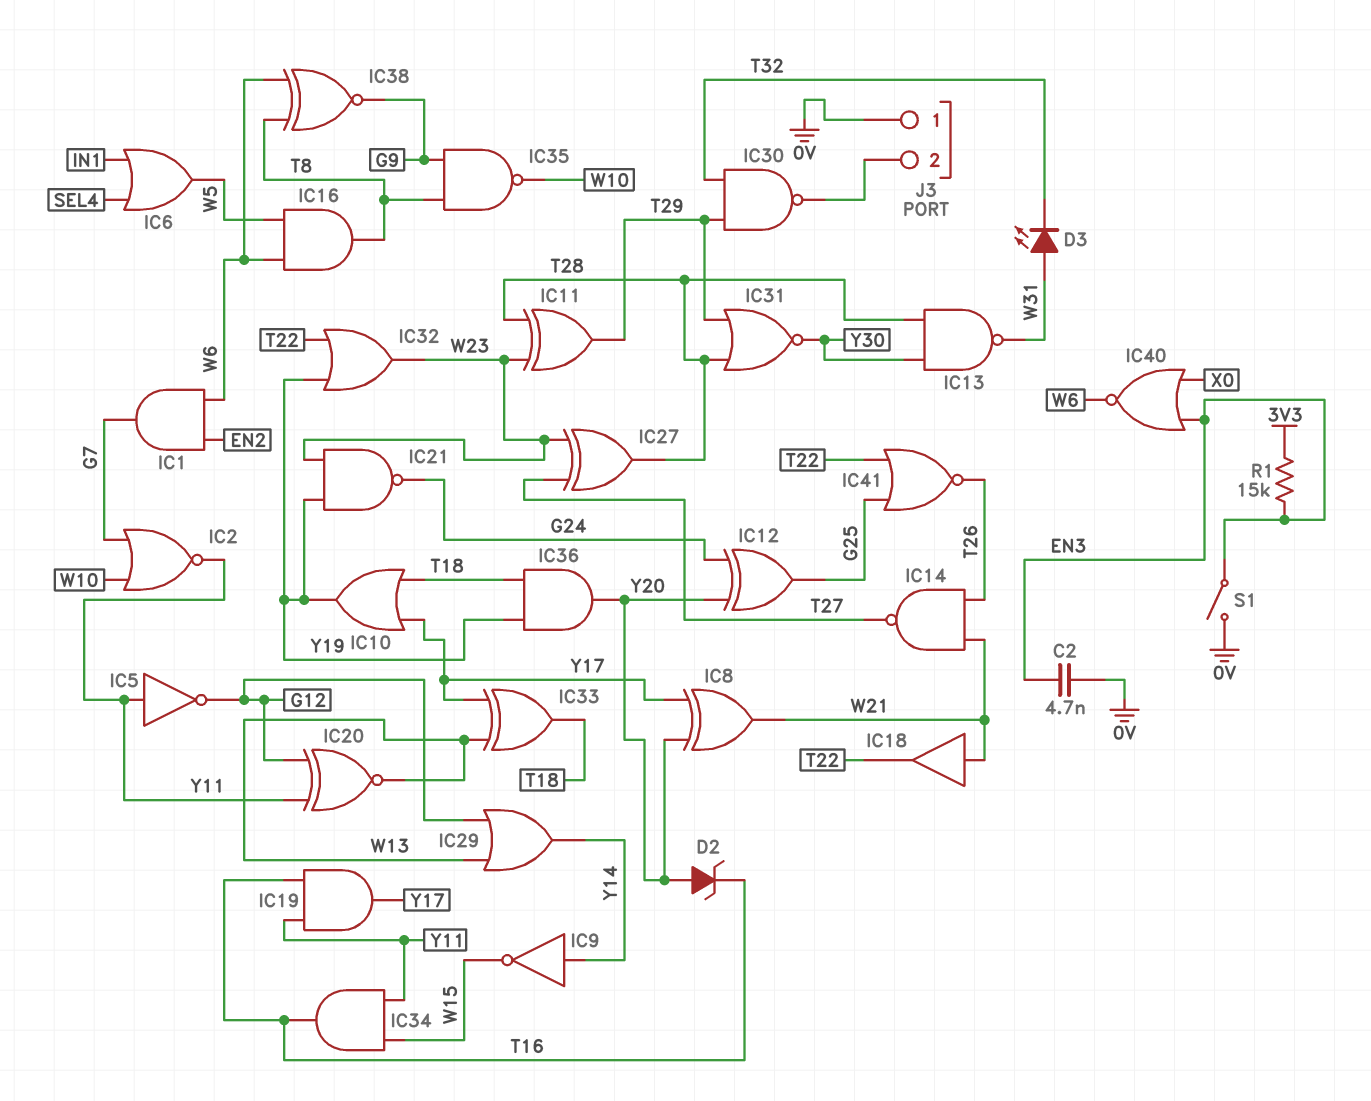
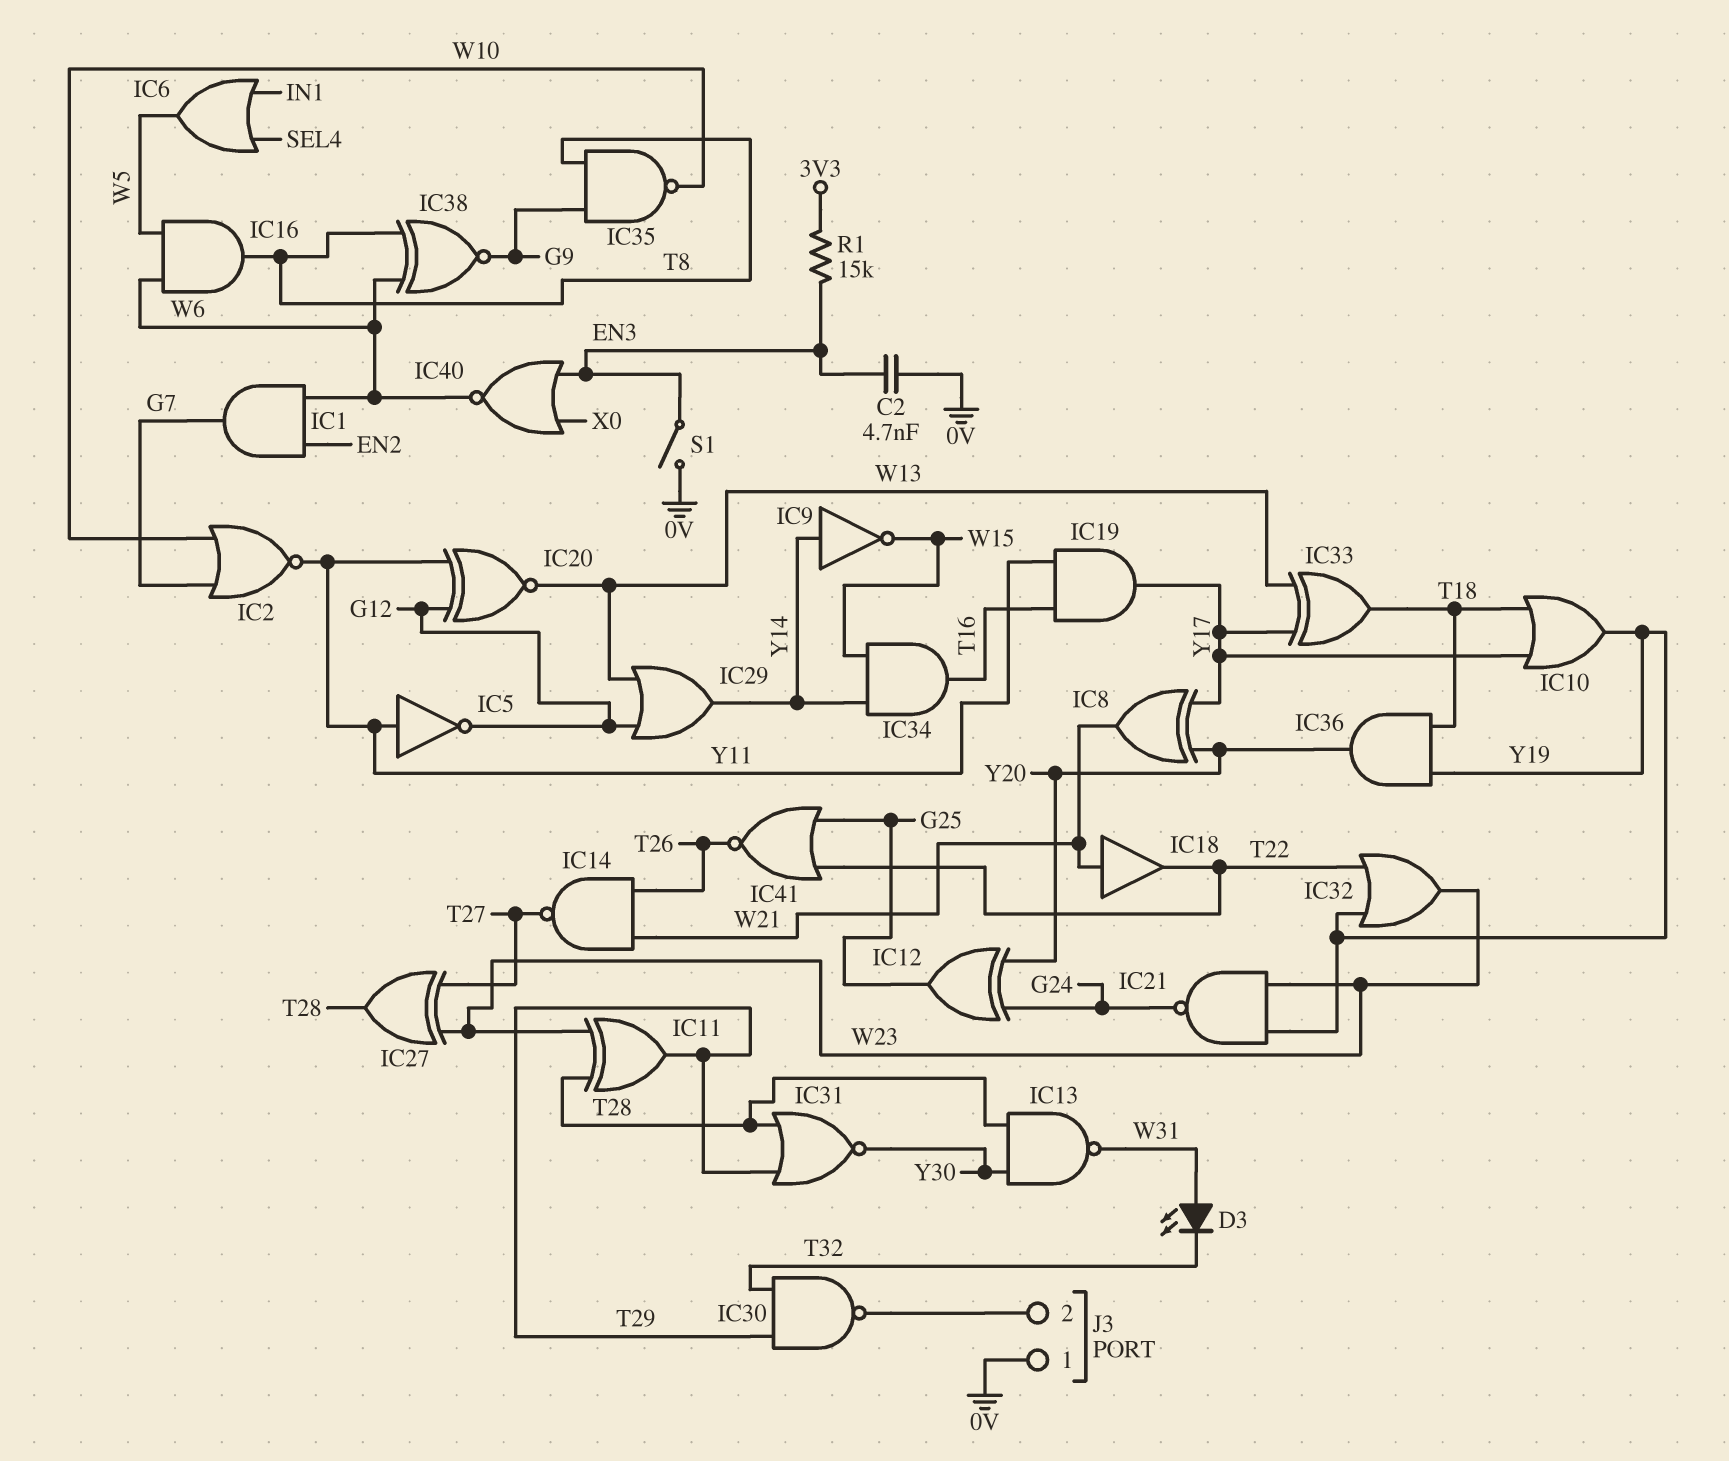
D2: zener (A Y20, K T16) -> none
IC34: AND (in W15, in Y11, out T16) -> AND (in W15, in Y14, out T16)

